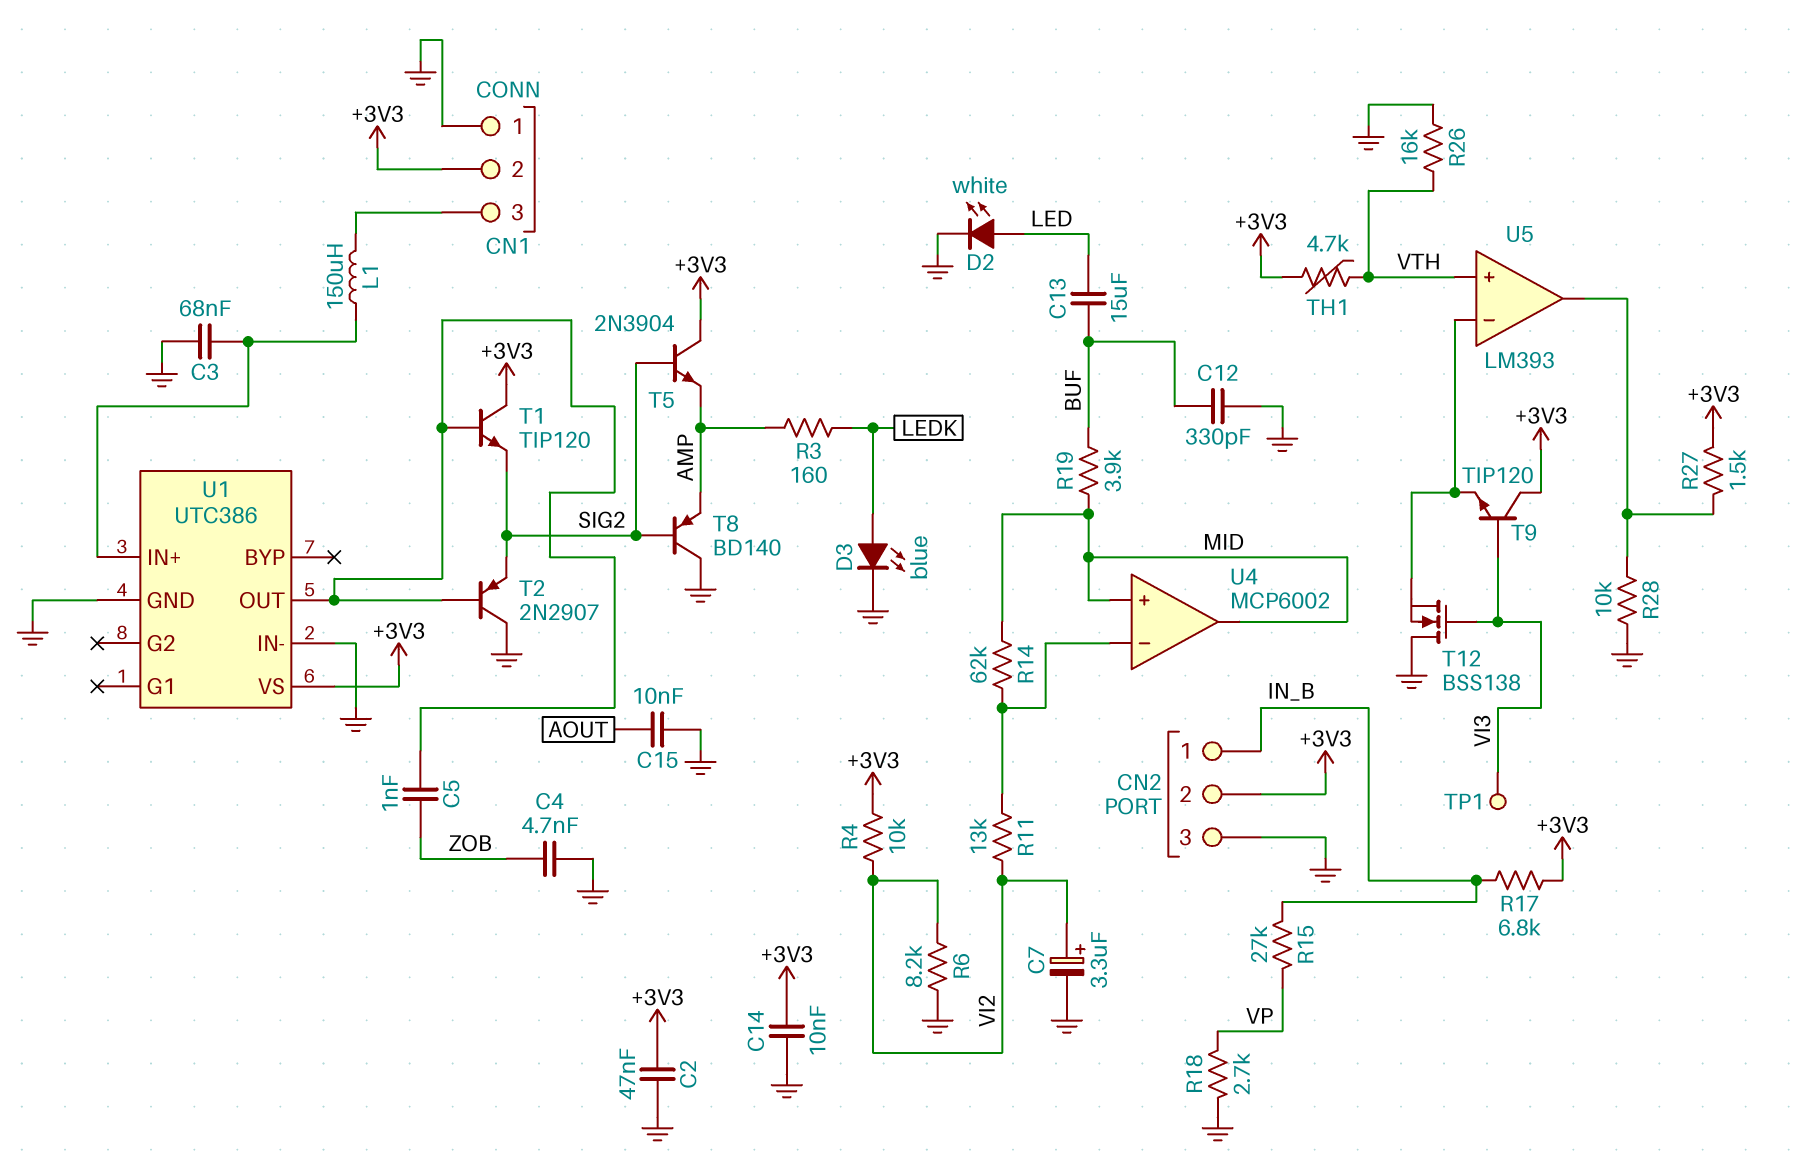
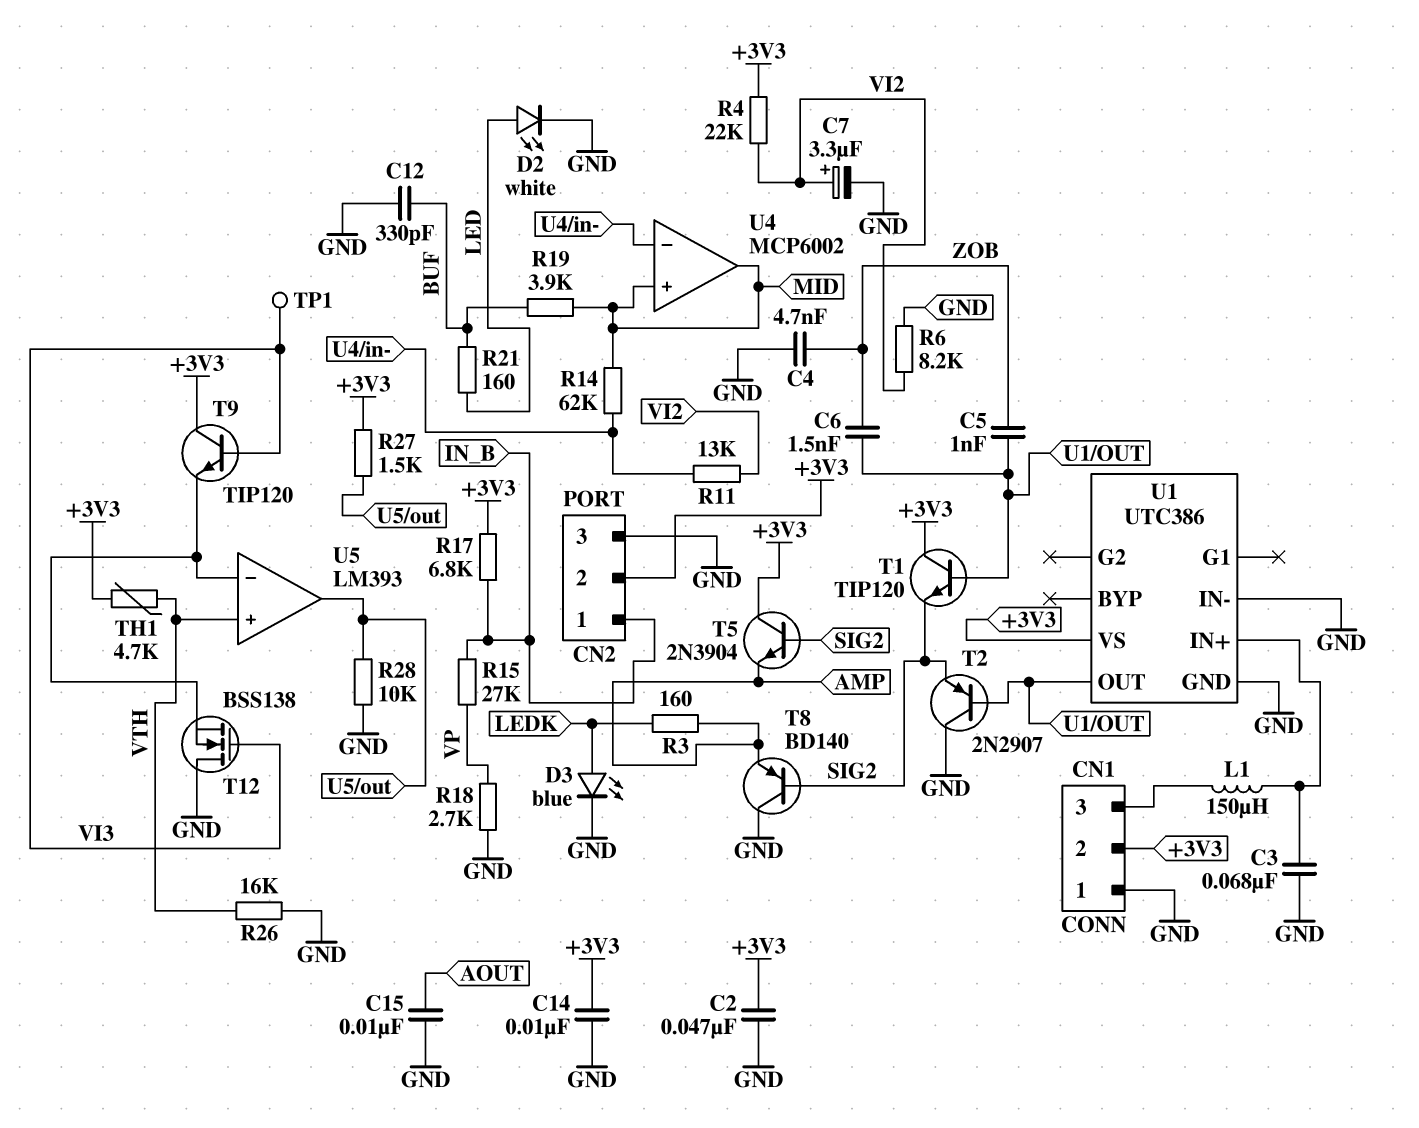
C6: none -> 1.5nF (U1/OUT, ZOB)
C13: 15uF (BUF, LED) -> none
R4: 10k (+3V3, VI2) -> 22k (+3V3, VI2)
R21: none -> 160 (BUF, LED)

